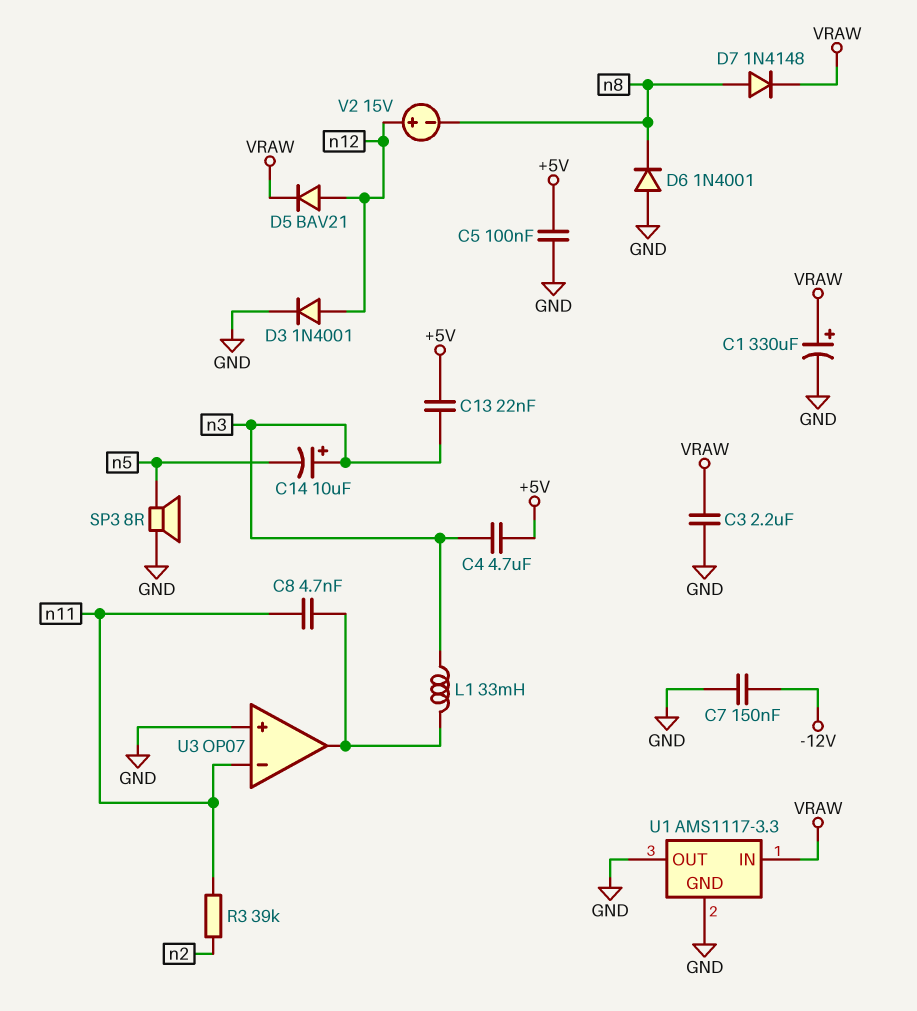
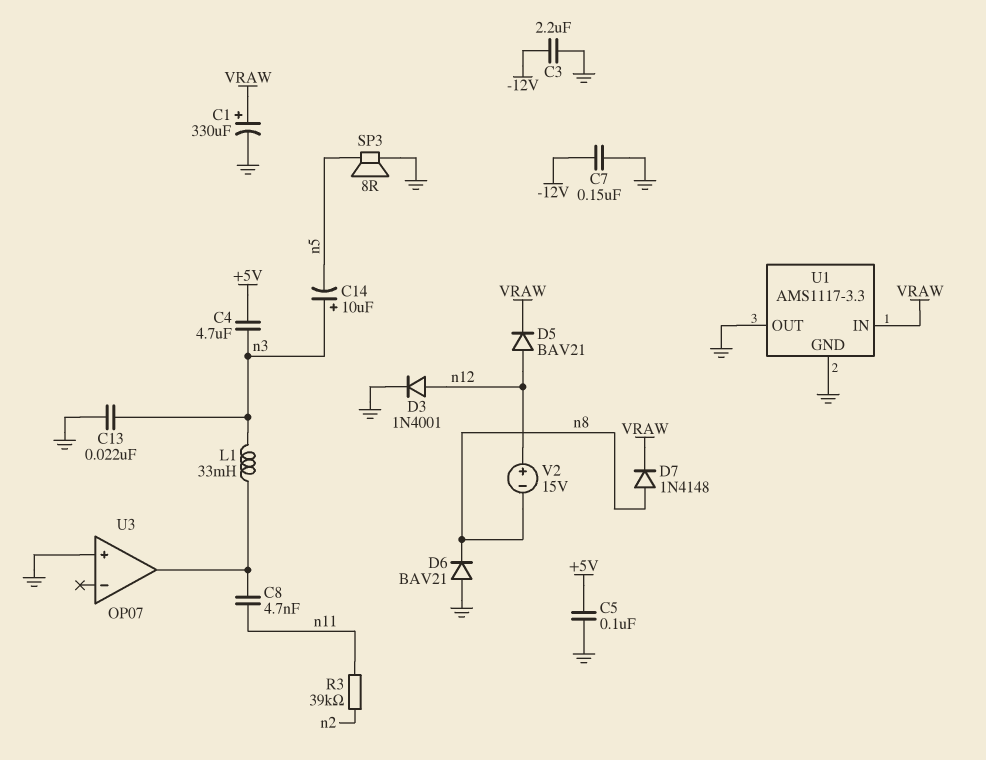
C3: 2.2uF (GND, VRAW) -> 2.2uF (-12V, GND)
C13: 22nF (+5V, n3) -> 22nF (GND, n3)
D6: diode 1N4001 (A GND, K n8) -> diode BAV21 (A GND, K n8)
U3 pin in-: n11 -> none

